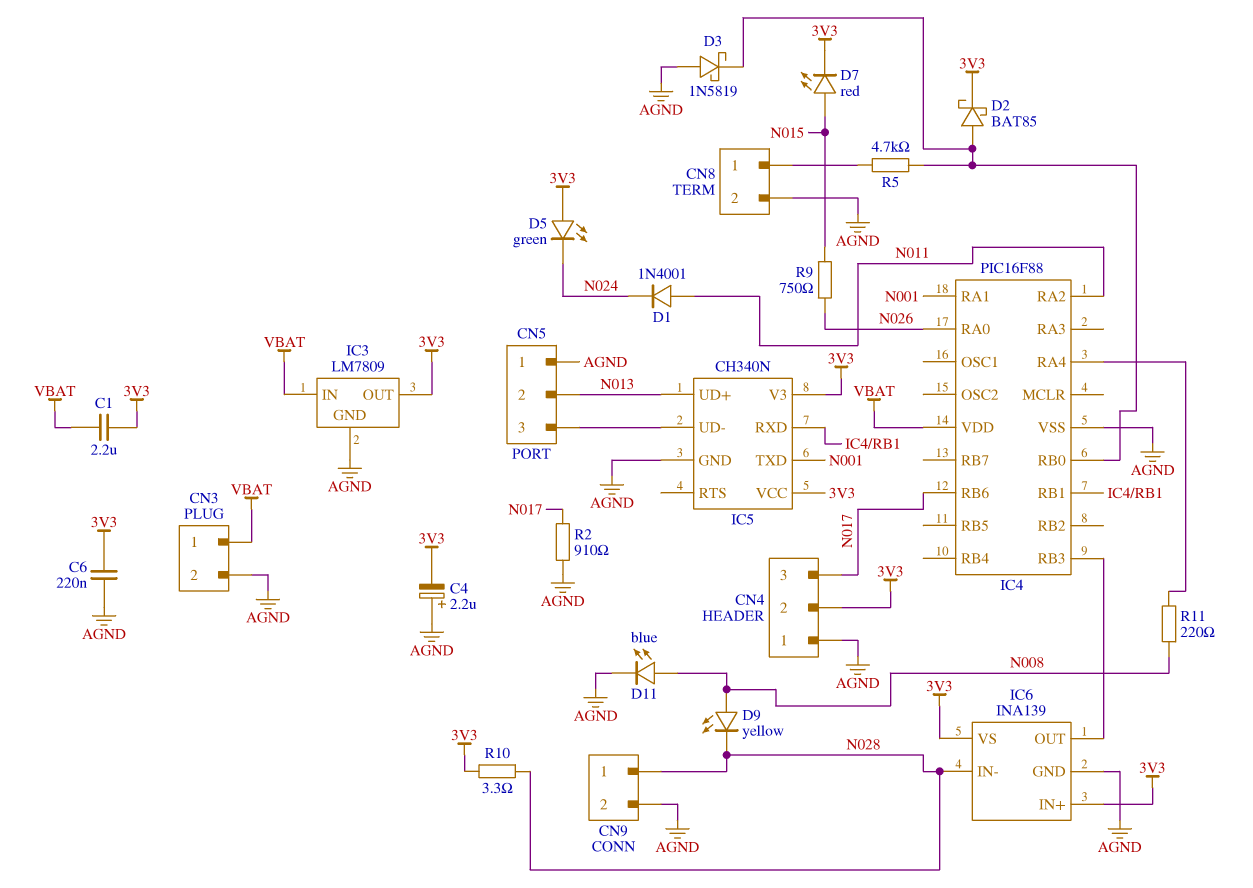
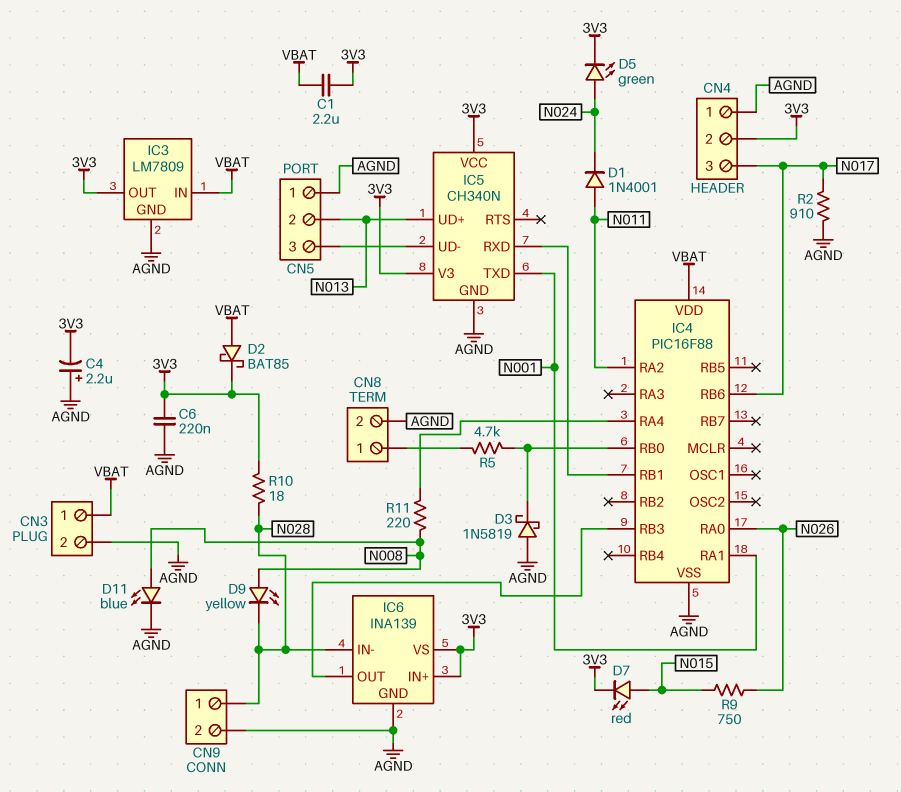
D2: schottky BAT85 (A IC4/RB0, K 3V3) -> schottky BAT85 (A VBAT, K 3V3)
D5: LED green (A 3V3, K N024) -> LED green (A N024, K 3V3)
R10: 3.3 (3V3, N028) -> 18 (3V3, N028)

